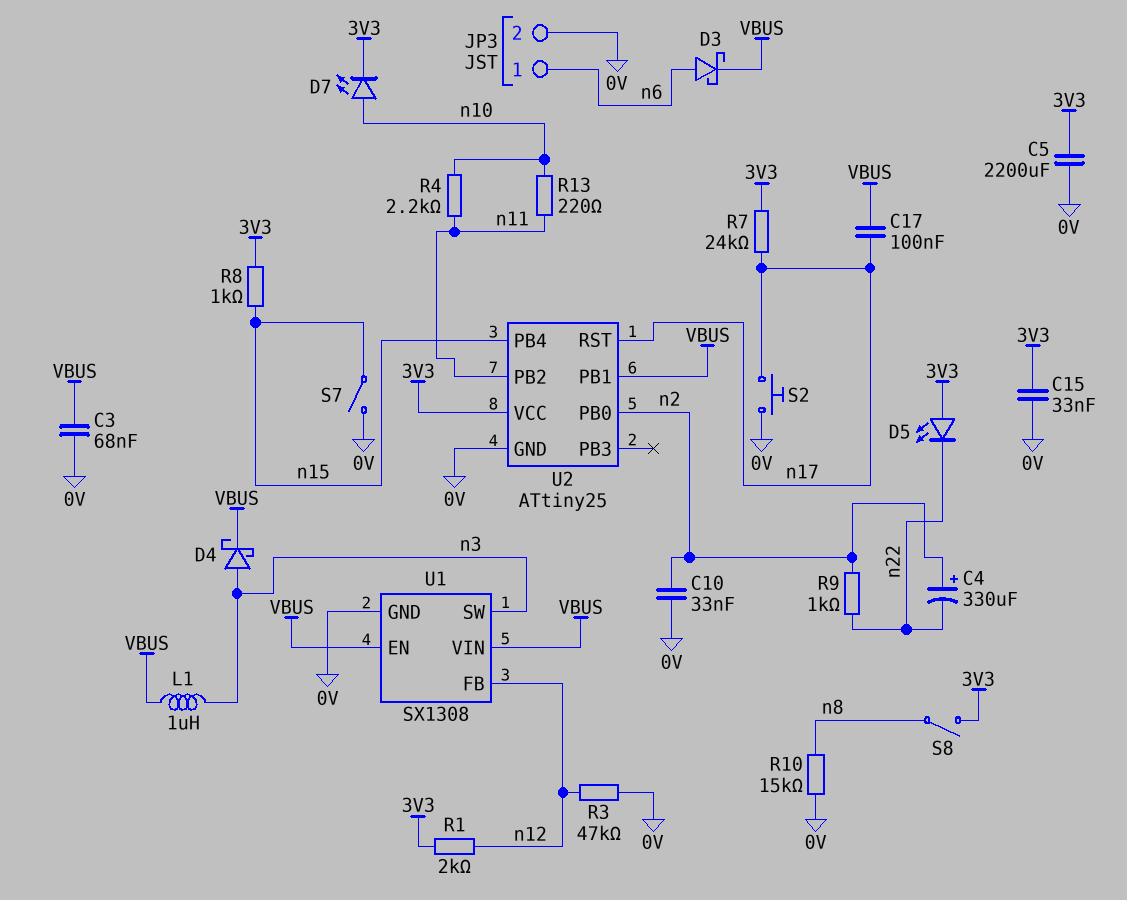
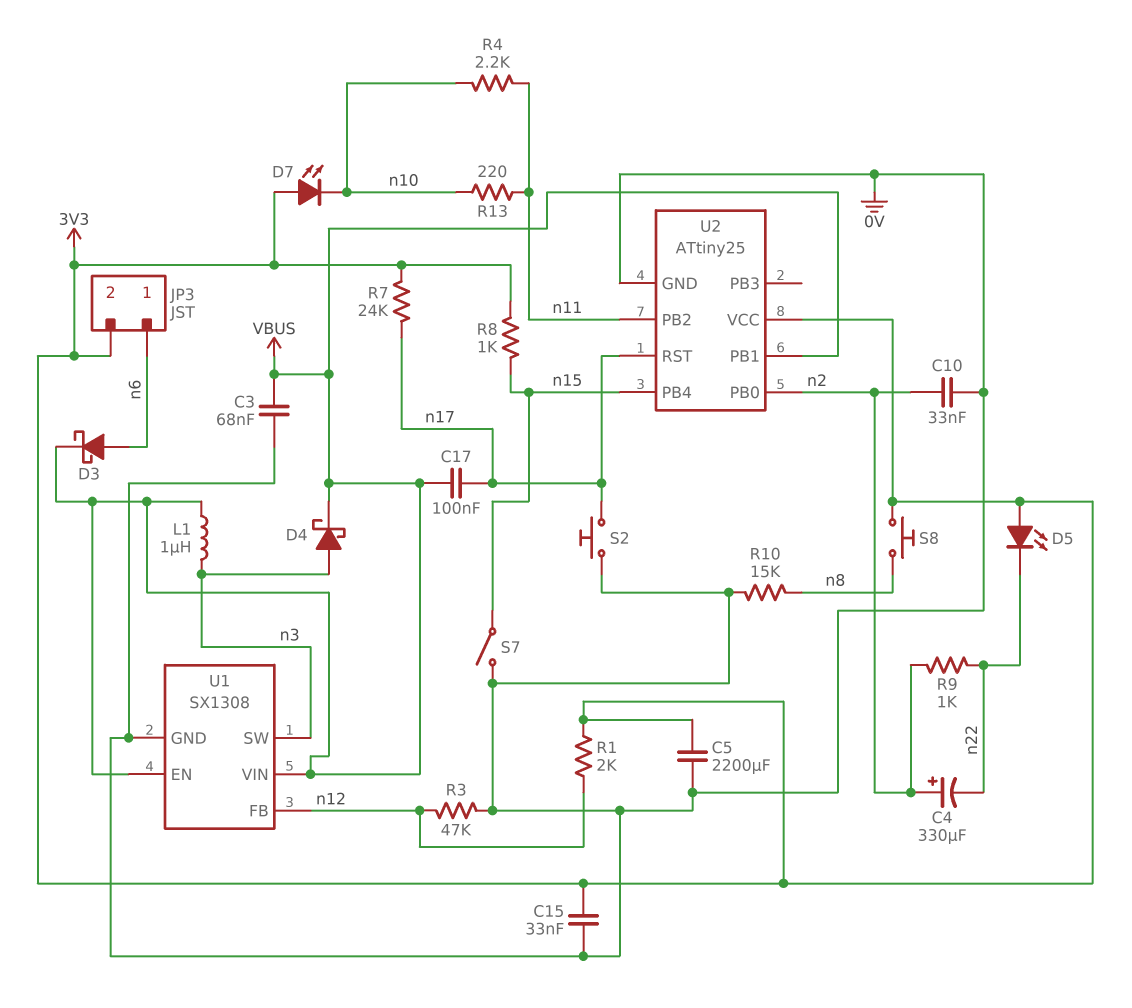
D7: LED (A n10, K 3V3) -> LED (A 3V3, K n10)
JP3 pin 2: 0V -> 3V3
S8: switch (3V3, n8) -> button (3V3, n8)

